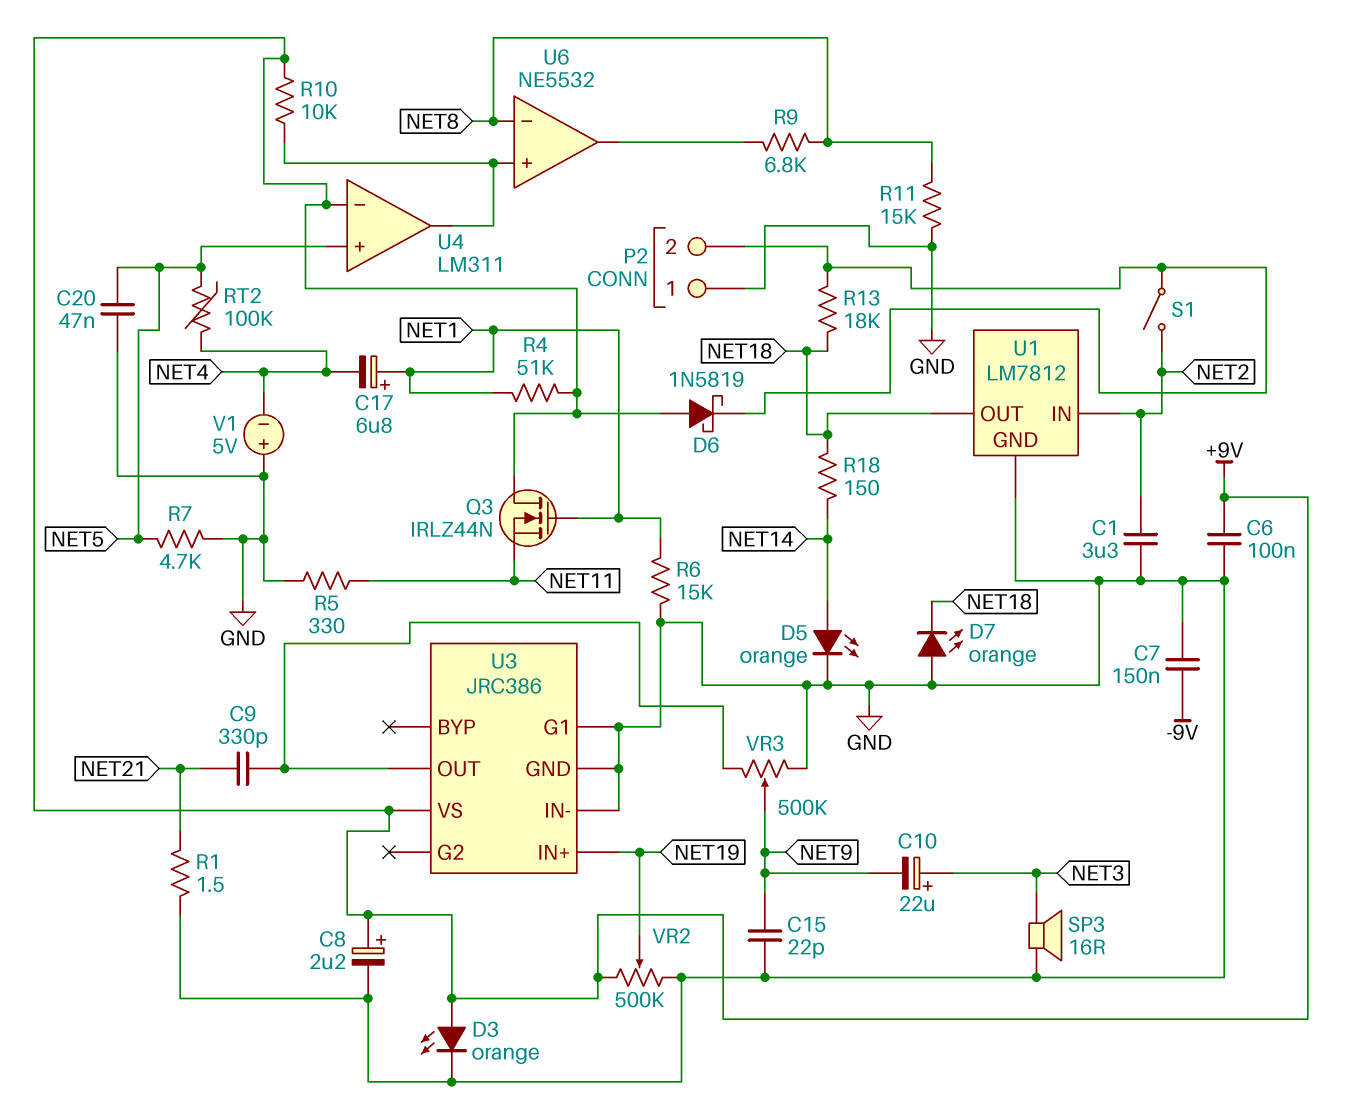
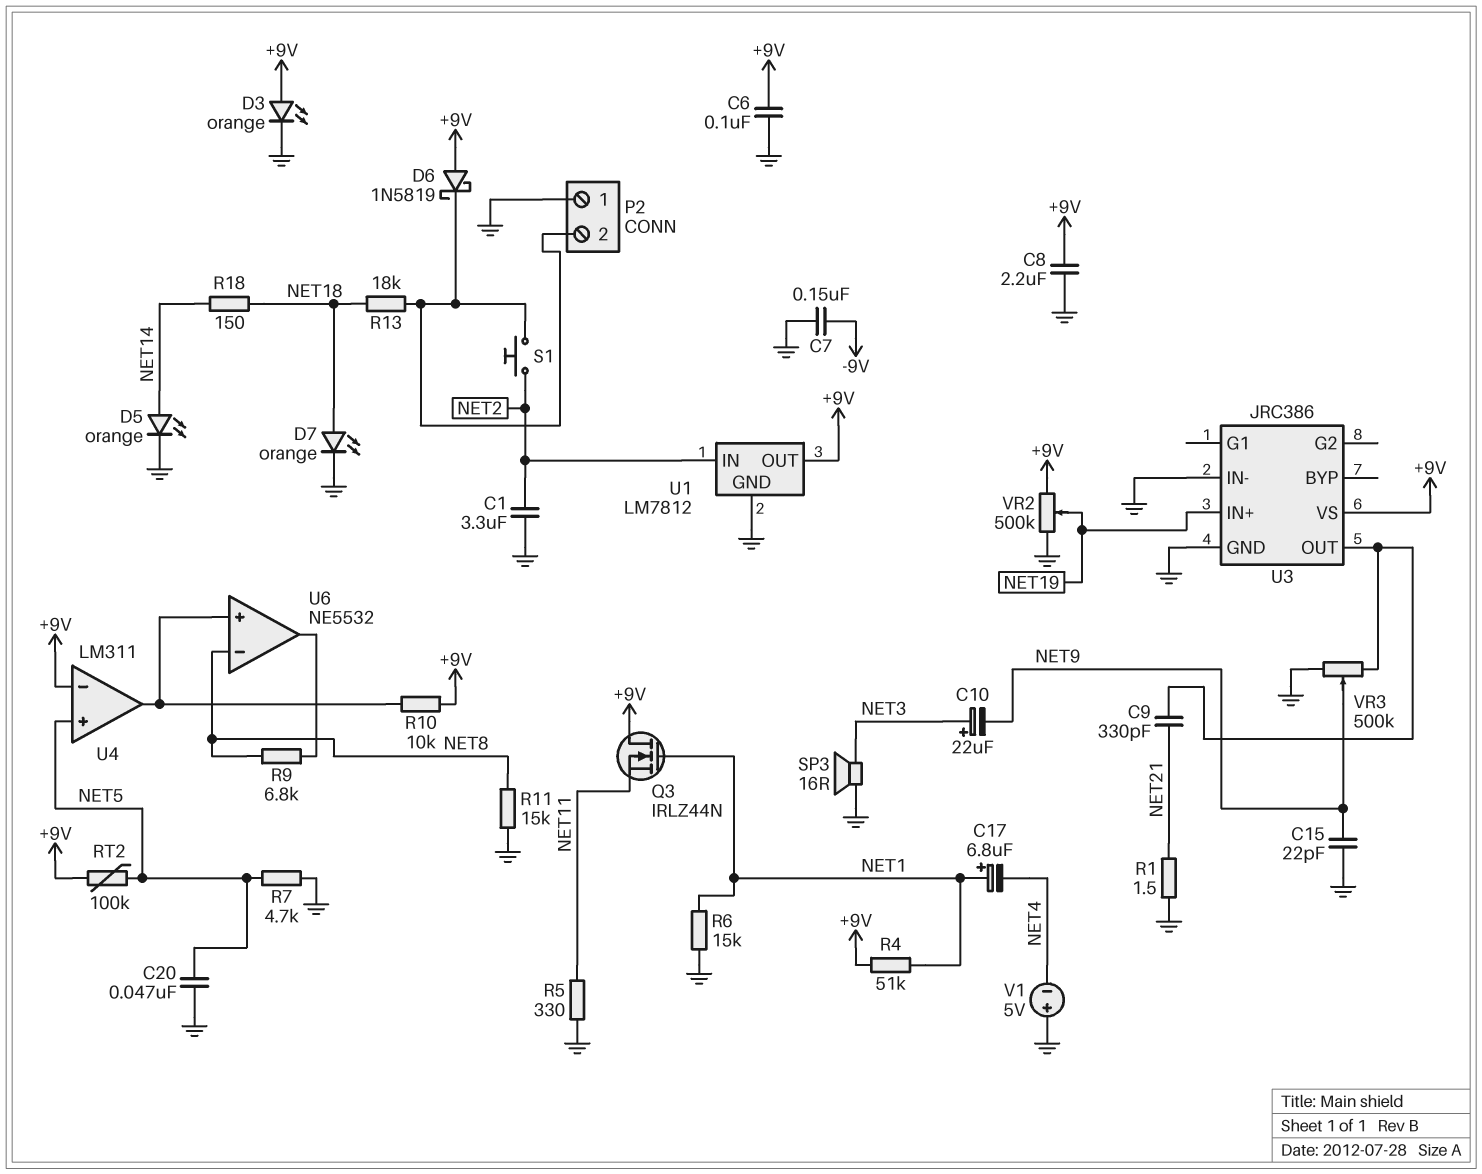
C8: 2.2uF (plus +9V, minus GND) -> 2.2uF (+9V, GND)
D7: LED orange (A GND, K NET18) -> LED orange (A NET18, K GND)
RT2: 100k (NET4, NET5) -> 100k (+9V, NET5)
S1: switch (NET2, P2/2) -> button (NET2, P2/2)
U1 pin OUT: NET18 -> +9V
U3 pin G1: GND -> none

